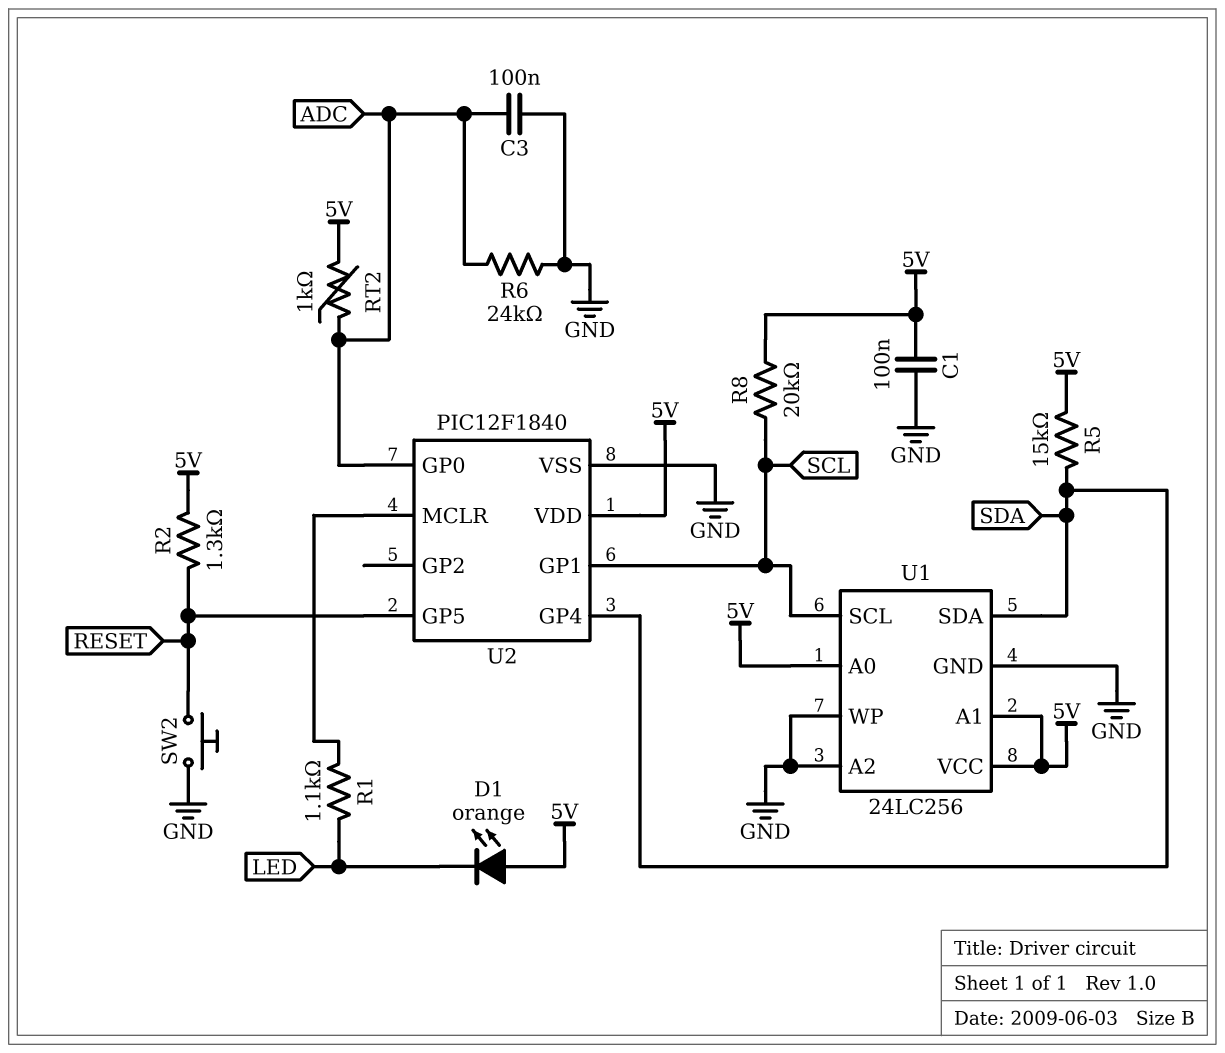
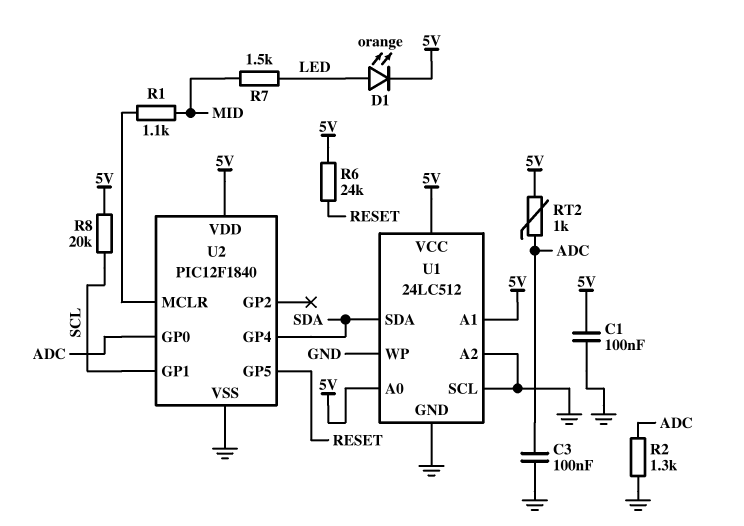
D1: LED orange (A 5V, K LED) -> LED orange (A LED, K 5V)
R1: 1.1k (LED, U2/MCLR) -> 1.1k (MID, U2/MCLR)
R2: 1.3k (5V, RESET) -> 1.3k (ADC, GND)
R5: 15k (5V, SDA) -> none
R6: 24k (ADC, GND) -> 24k (5V, RESET)
R7: none -> 1.5k (LED, MID)
SW2: button (GND, RESET) -> none
U1: 24LC256 -> 24LC512
U1 pin SCL: SCL -> GND

